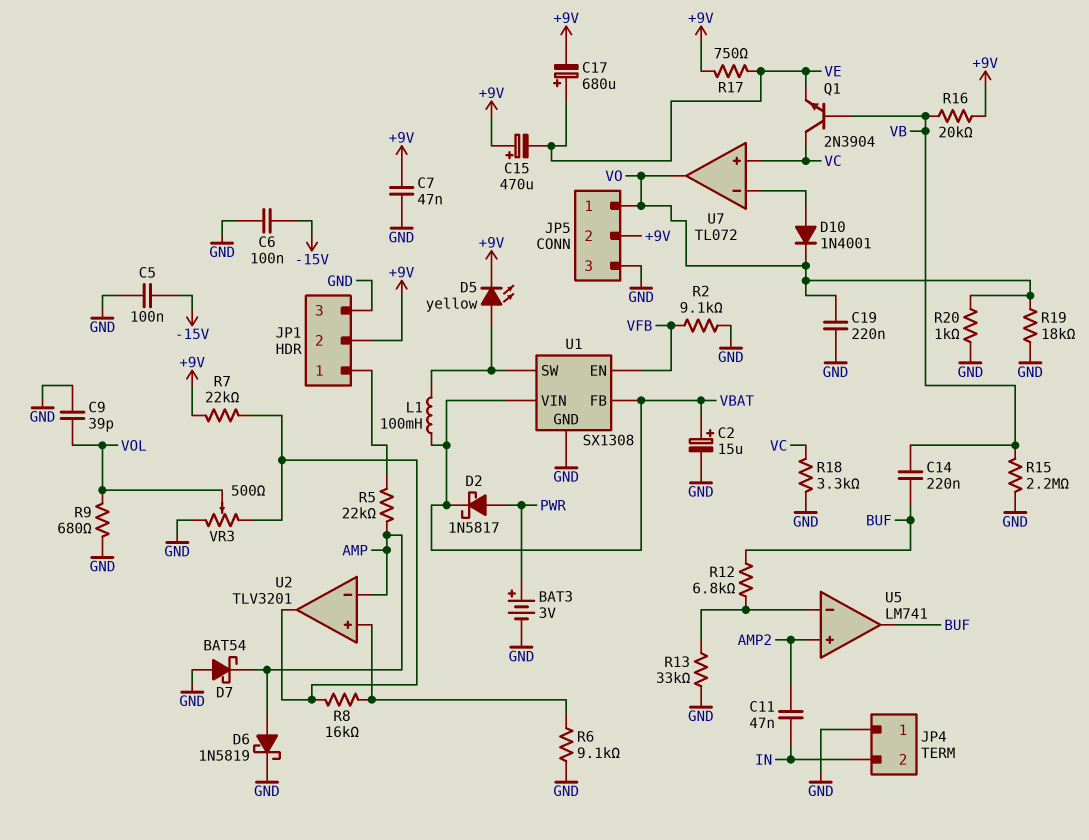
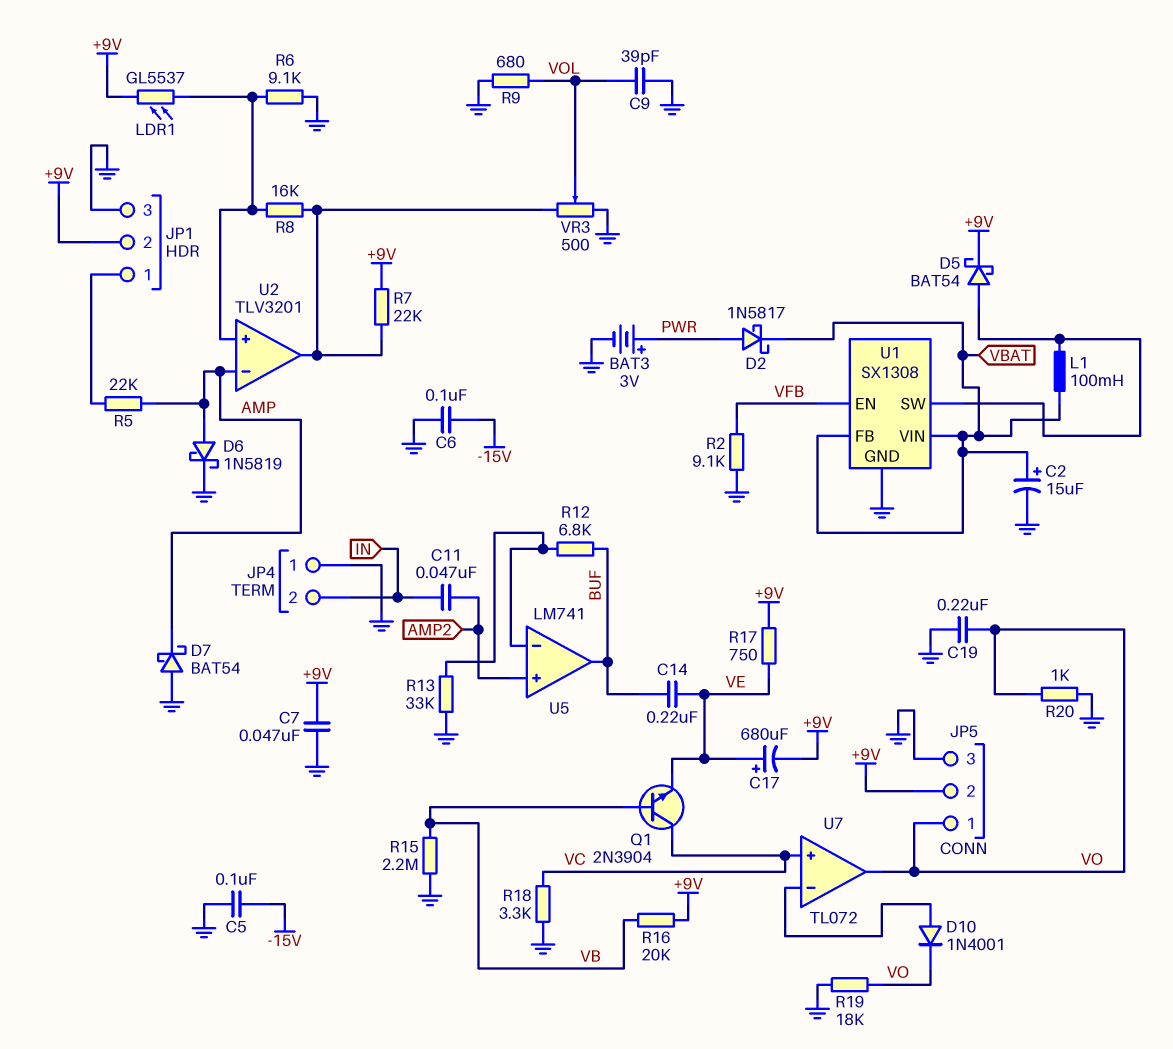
C14: 220nF (BUF, VB) -> 220nF (BUF, VE)
C15: 470uF (plus +9V, minus VE) -> none
D5: LED yellow (A U1/SW, K +9V) -> schottky BAT54 (A U1/SW, K +9V)
LDR1: none -> GL5537 (+9V, U2/in+)

